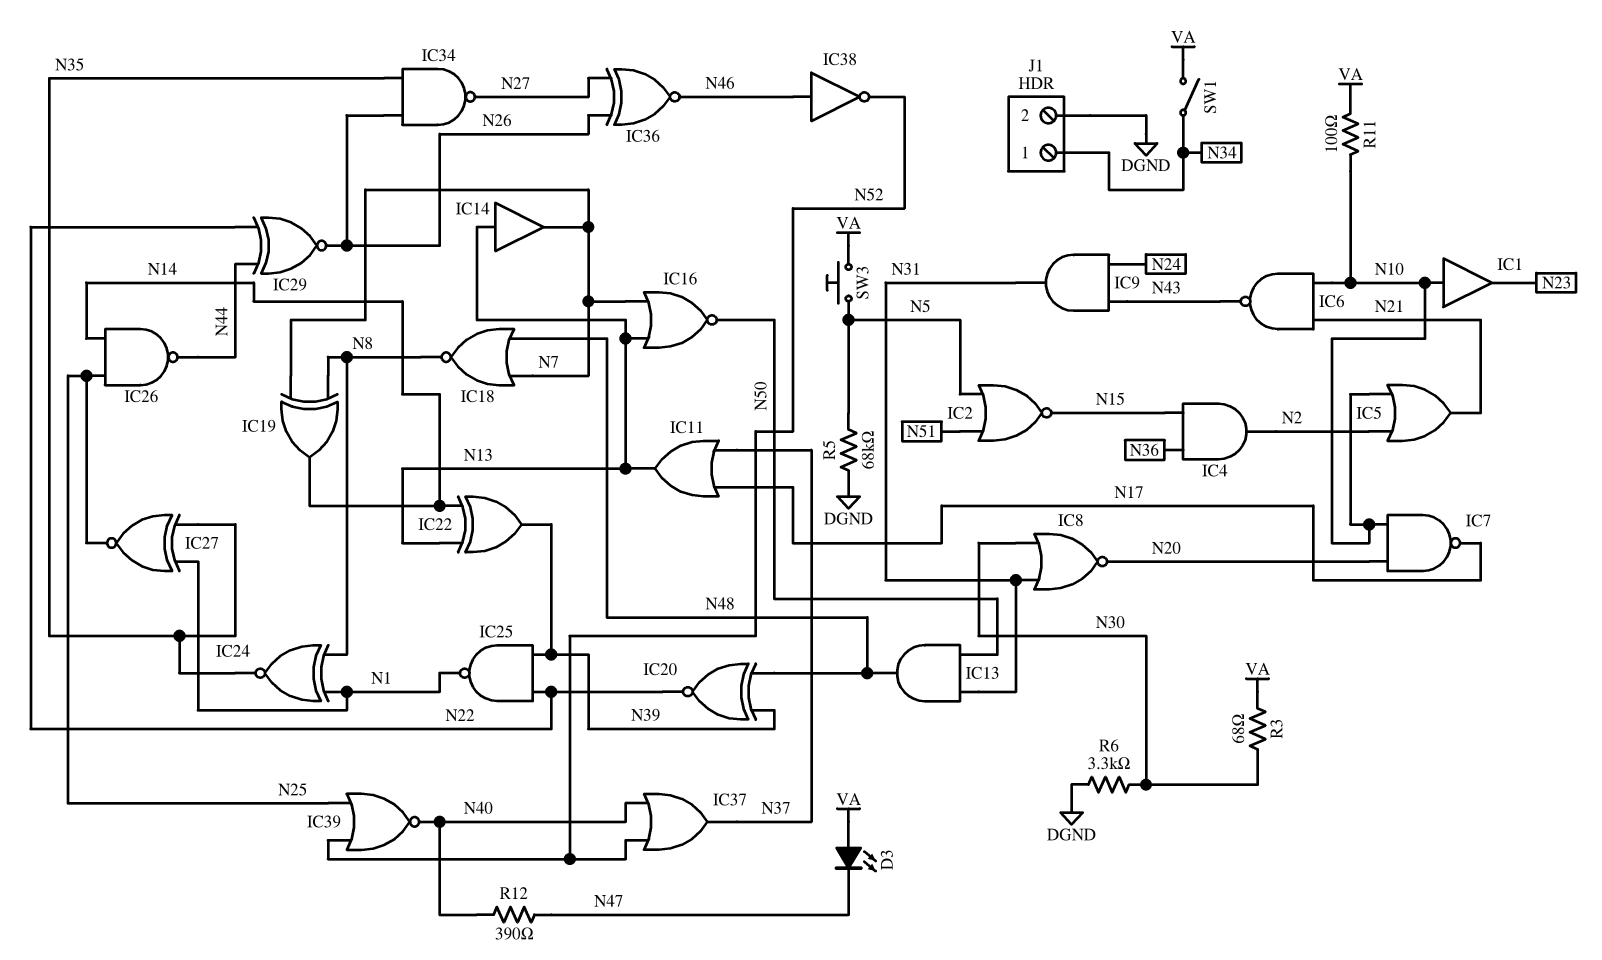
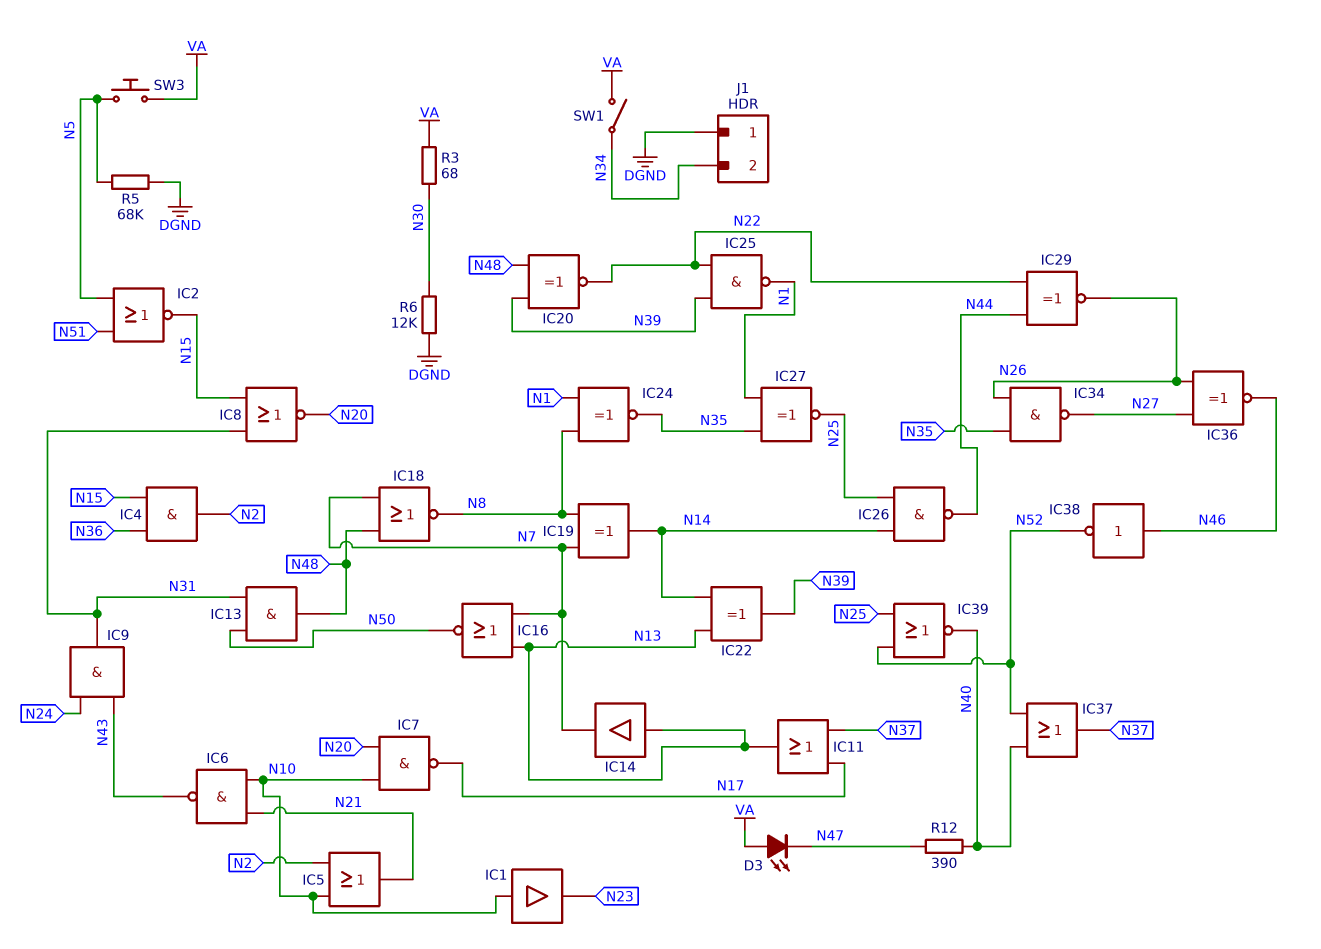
IC8: NOR (in N30, in N31, out N20) -> NOR (in N15, in N31, out N20)
J1 pin 1: N34 -> DGND
J1 pin 2: DGND -> N34
R6: 3.3k (DGND, N30) -> 12k (DGND, N30)
R11: 100 (N10, VA) -> none

